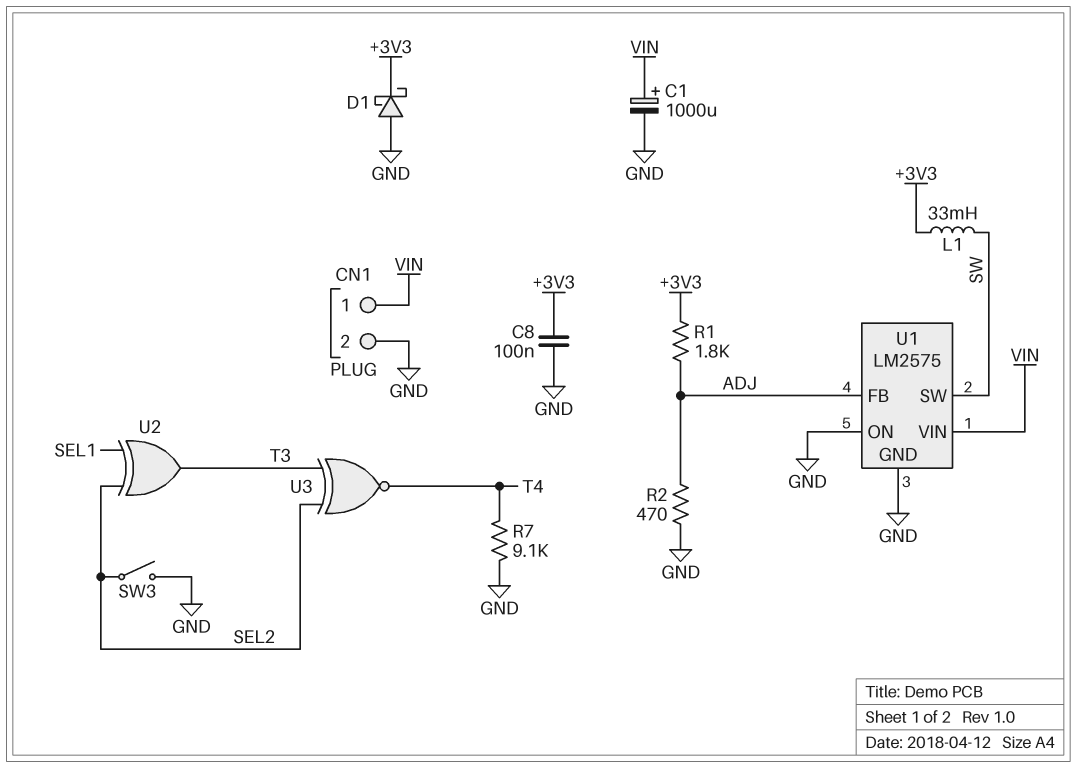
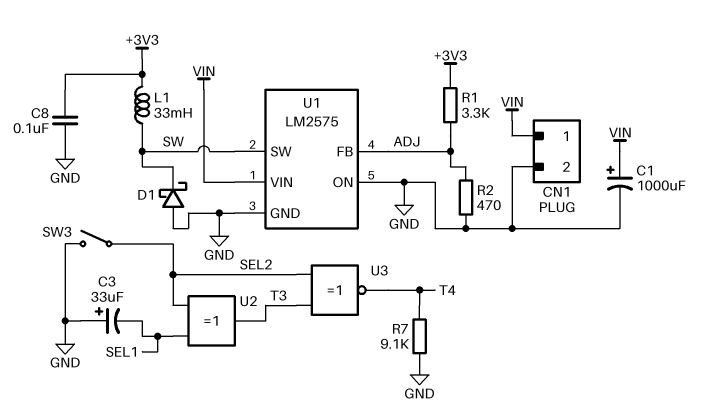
C3: none -> 33uF (plus GND, minus SEL1)
D1: schottky (A GND, K +3V3) -> schottky (A GND, K SW)
R1: 1.8k (+3V3, ADJ) -> 3.3k (+3V3, ADJ)

